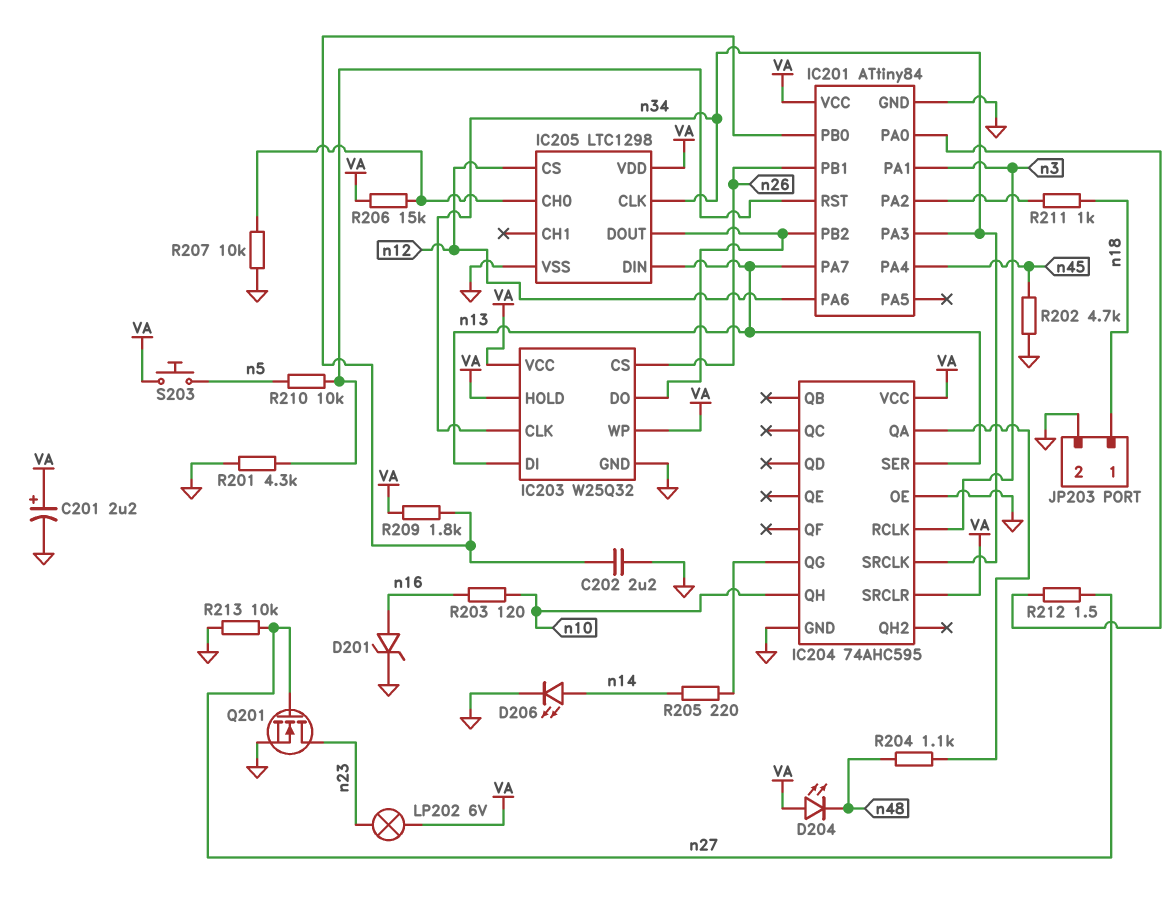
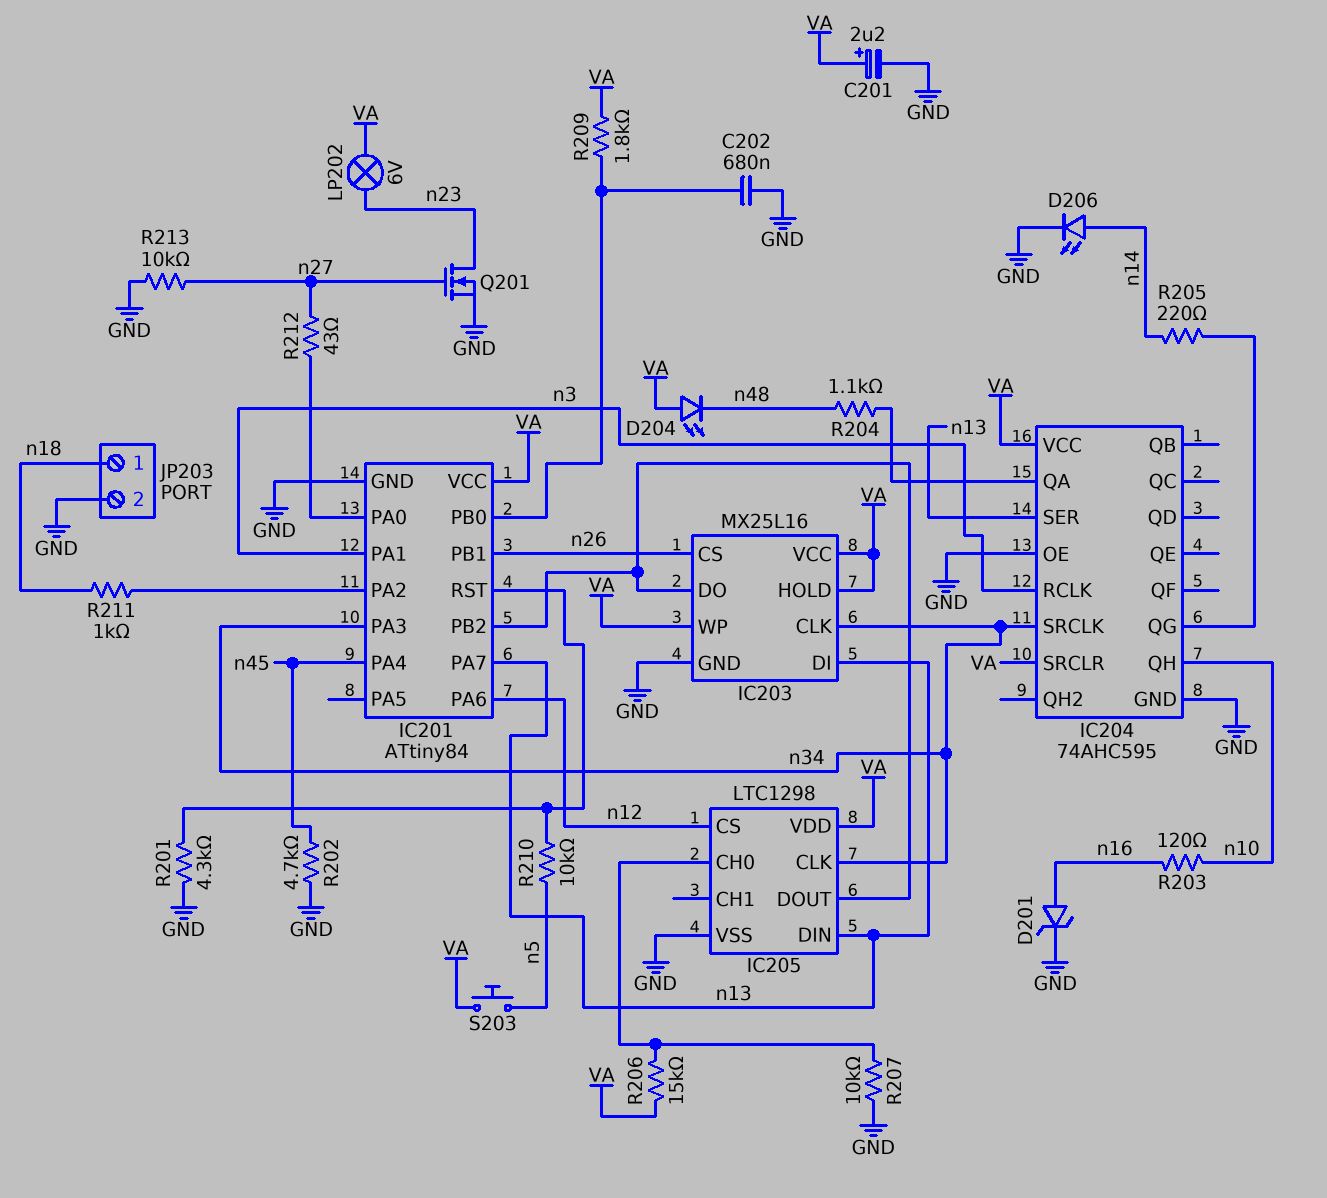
C202: 2.2uF (GND, IC201/PB0) -> 680nF (GND, IC201/PB0)
IC203: W25Q32 -> MX25L16
R212: 1.5 (IC201/PA0, n27) -> 43 (IC201/PA0, n27)

